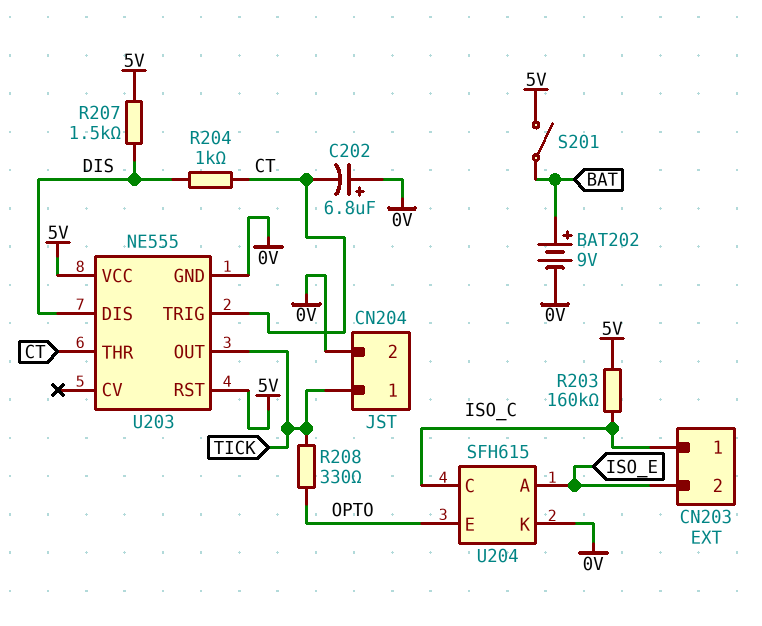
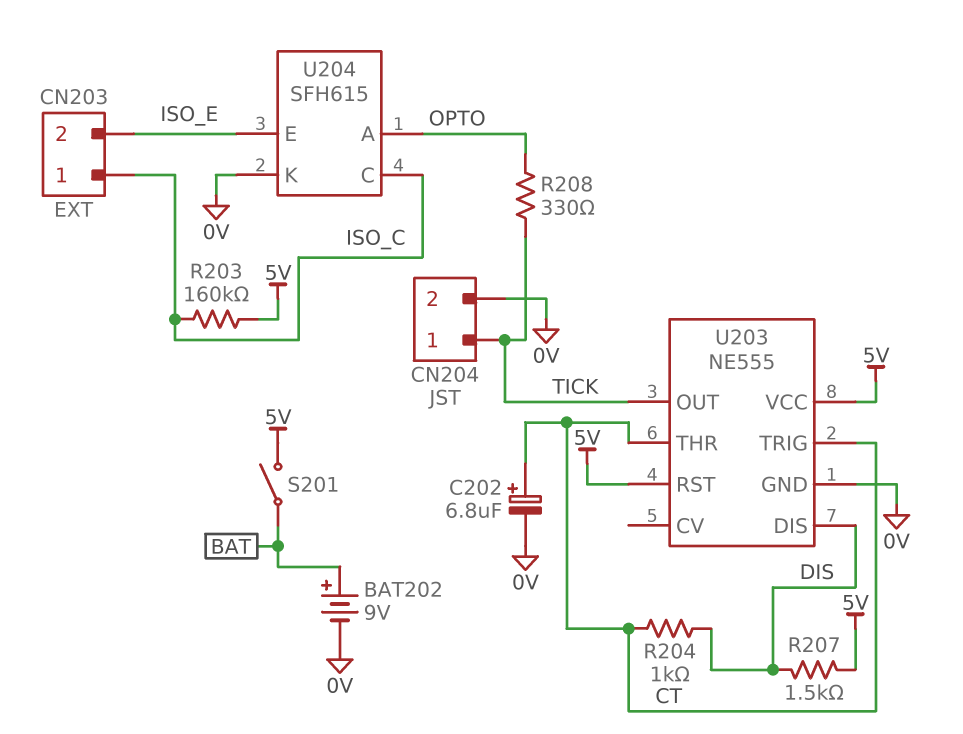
C202: 6.8uF (plus 0V, minus CT) -> 6.8uF (plus CT, minus 0V)
U204 pin A: ISO_E -> OPTO
U204 pin E: OPTO -> ISO_E

